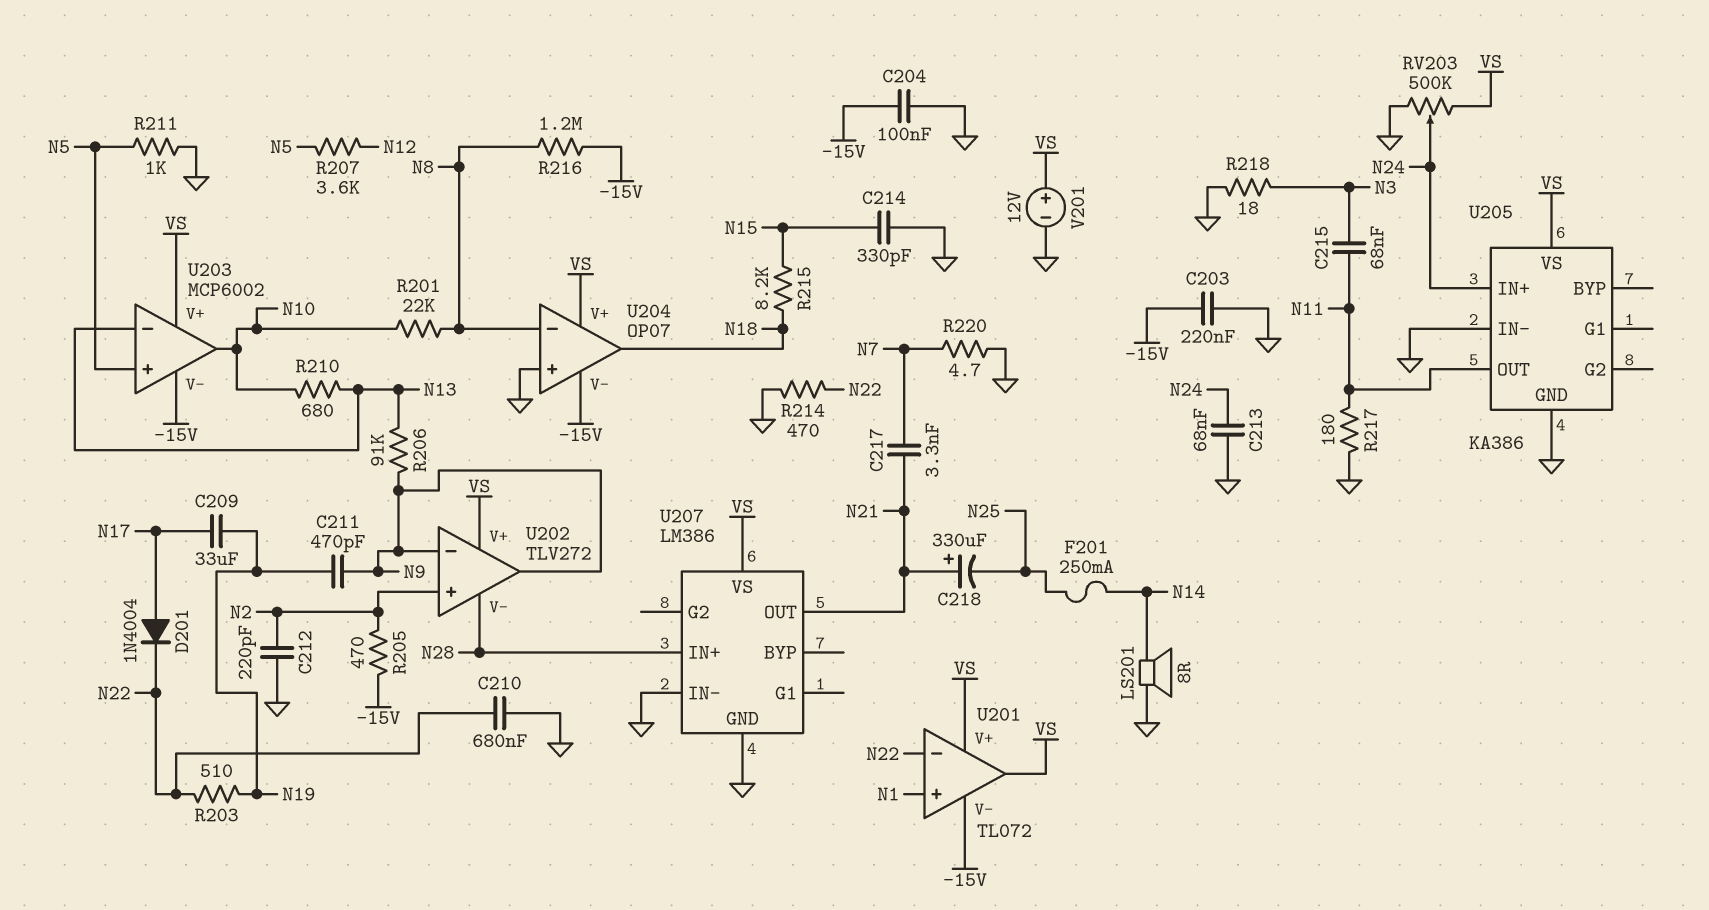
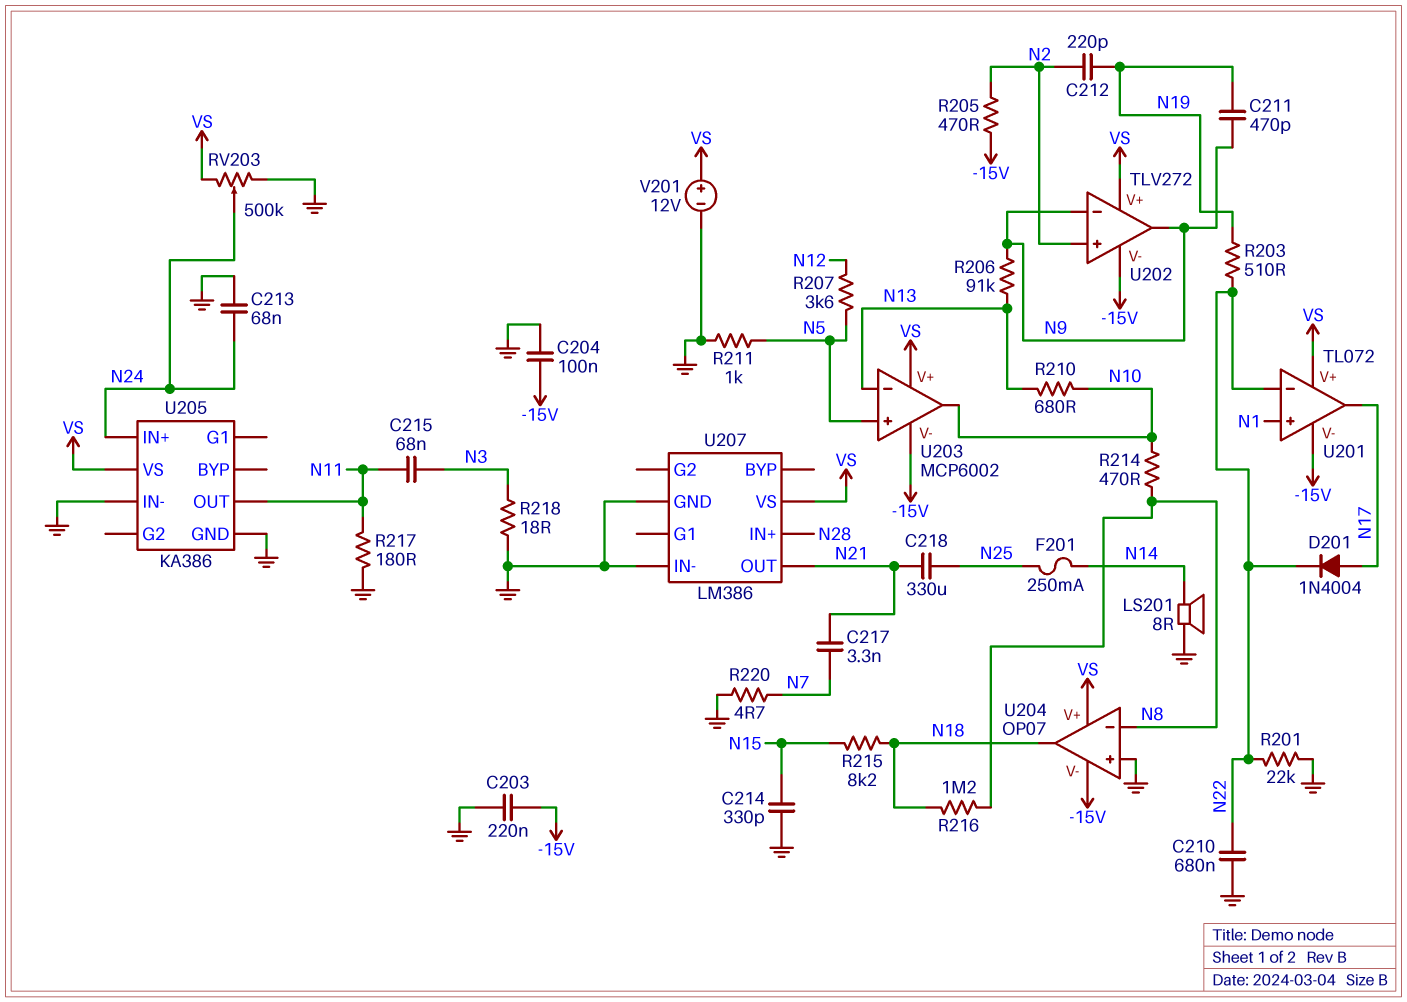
C209: 33uF (N17, N19) -> none
C212: 220pF (GND, N2) -> 220pF (N2, N19)
C218: 330uF (plus N21, minus N25) -> 330uF (N21, N25)
R201: 22k (N8, N10) -> 22k (GND, N22)
R214: 470 (GND, N22) -> 470 (N8, N10)
R216: 1.2M (-15V, N8) -> 1.2M (N8, N18)
U201 pin out: VS -> N17
U202 pin V-: N28 -> -15V

